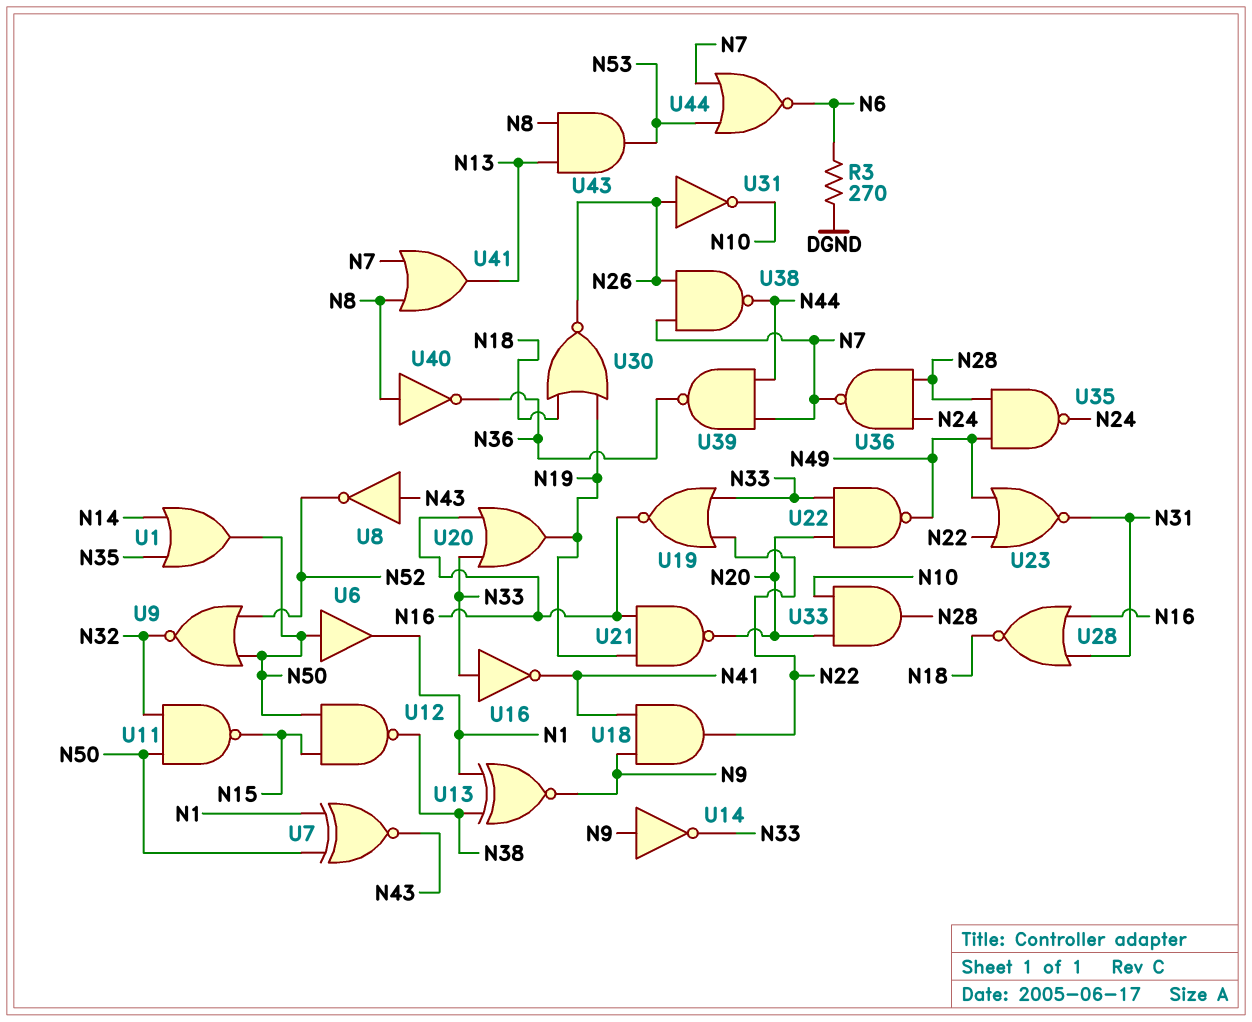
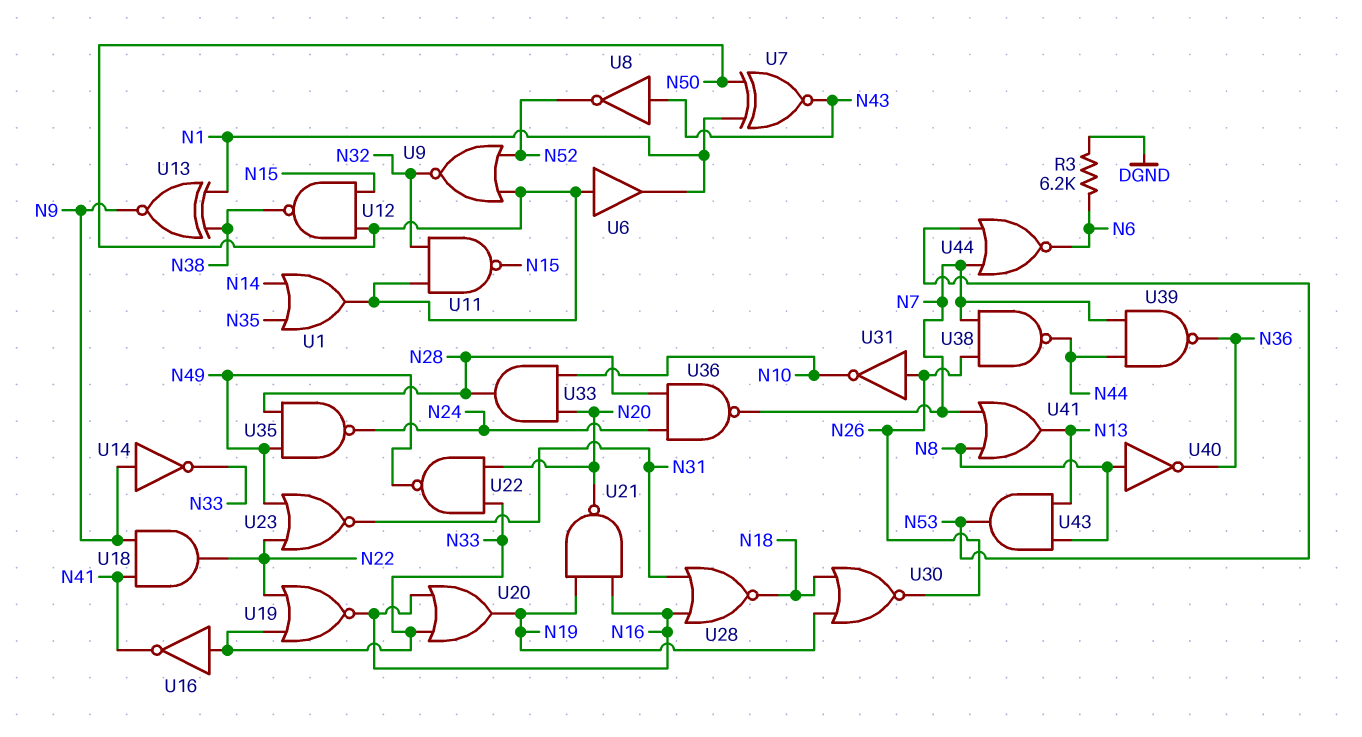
R3: 270 (DGND, N6) -> 6.2k (DGND, N6)

